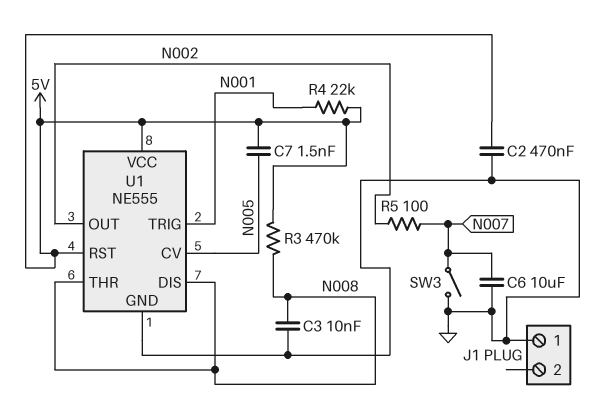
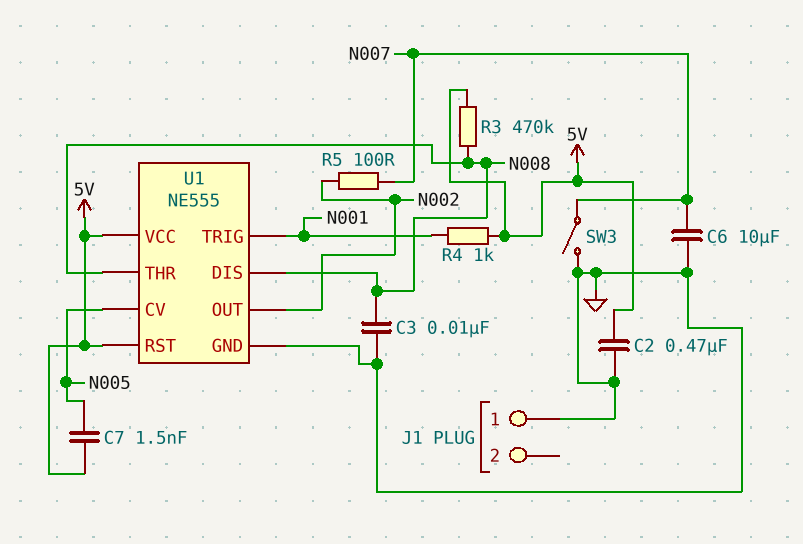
R4: 22k (5V, N001) -> 1k (5V, N001)

